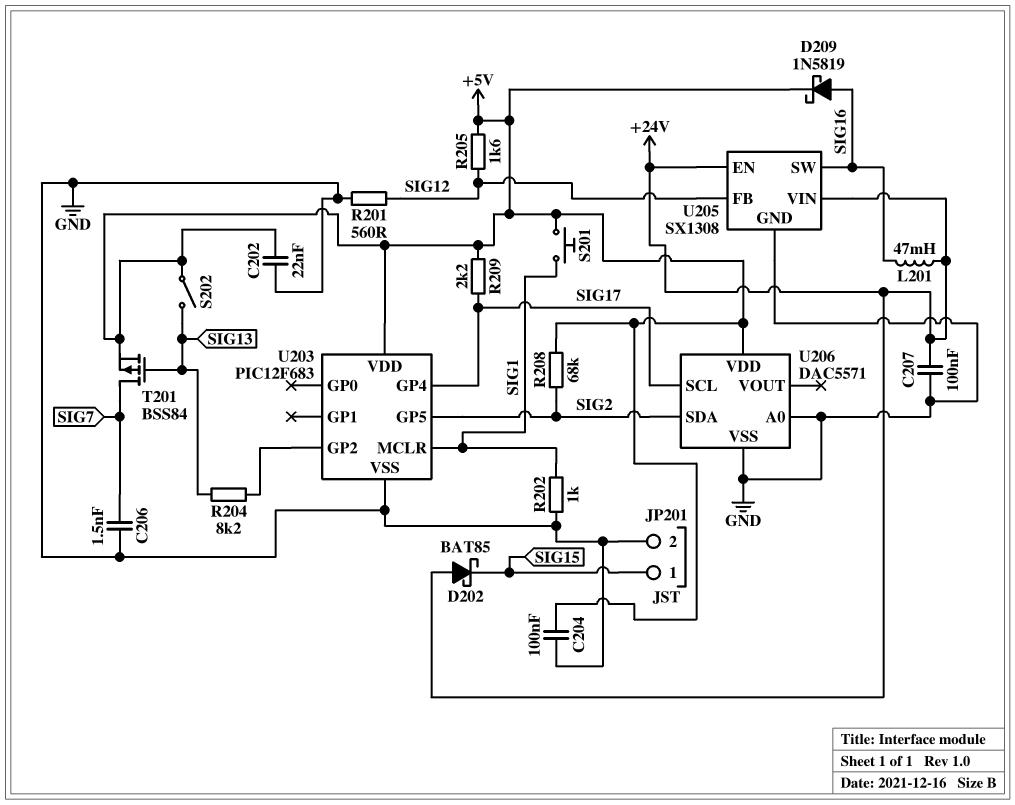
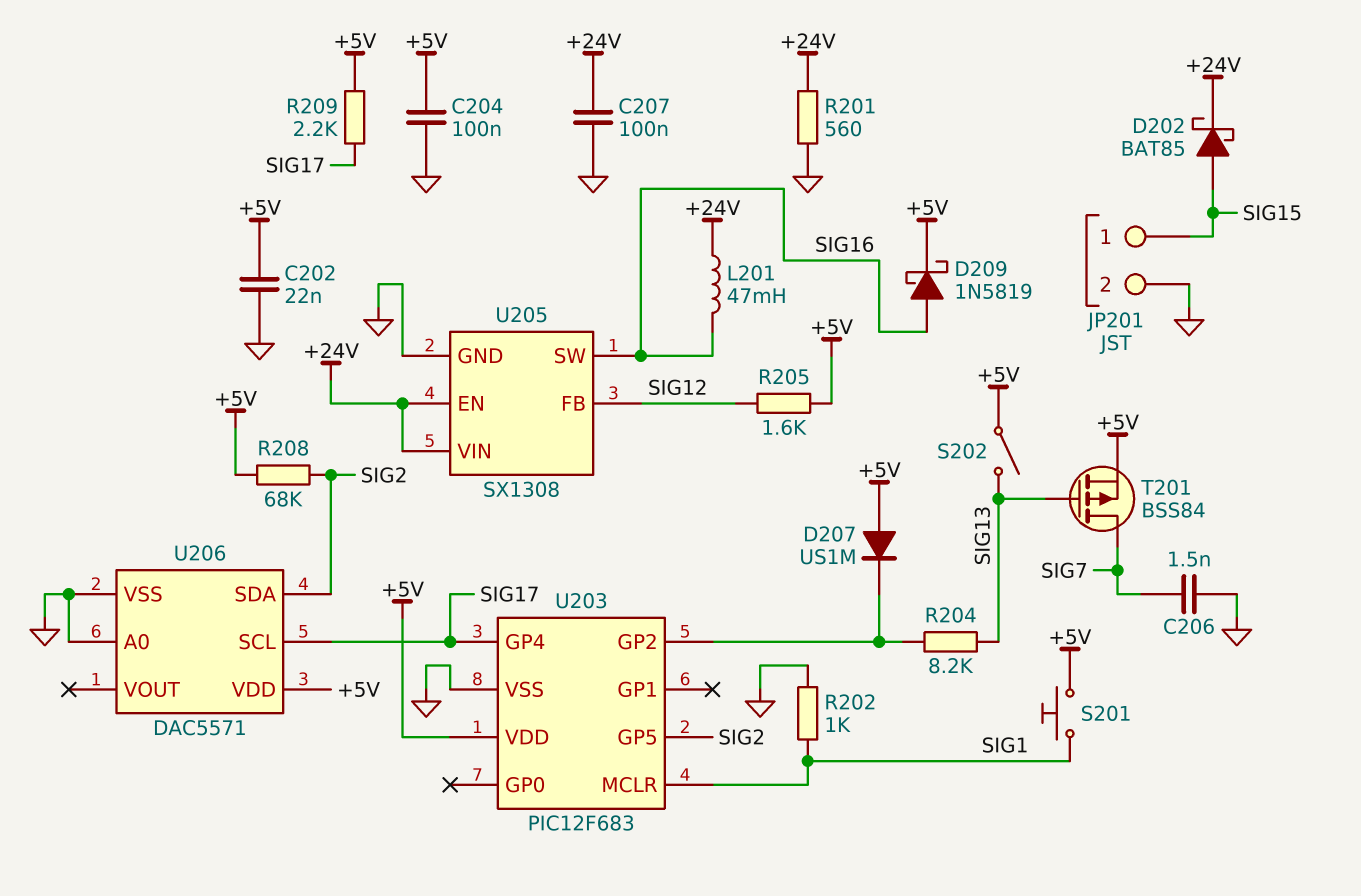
D202: schottky BAT85 (A +24V, K SIG15) -> schottky BAT85 (A SIG15, K +24V)
D207: none -> diode US1M (A +5V, K U203/GP2)
R201: 560 (GND, SIG12) -> 560 (+24V, GND)

